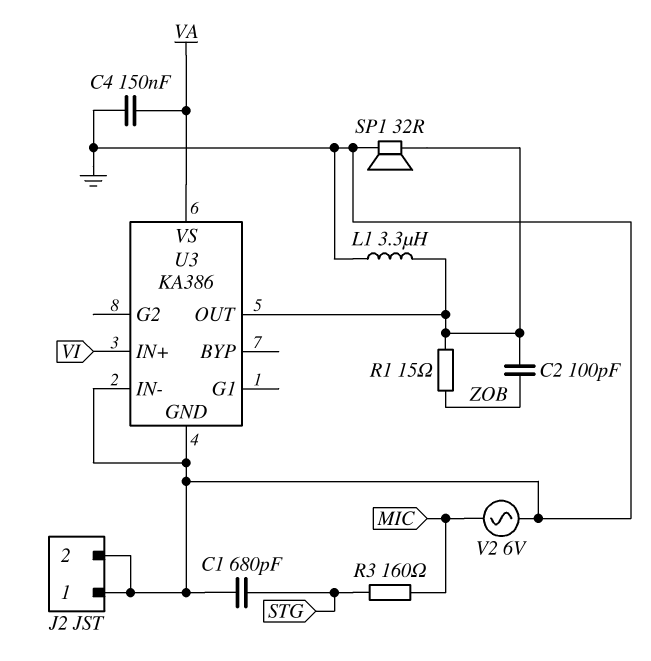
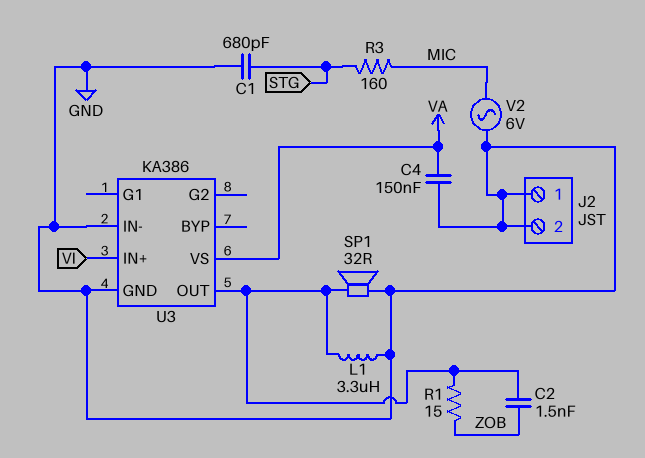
C2: 100pF (U3/OUT, ZOB) -> 1.5nF (U3/OUT, ZOB)

